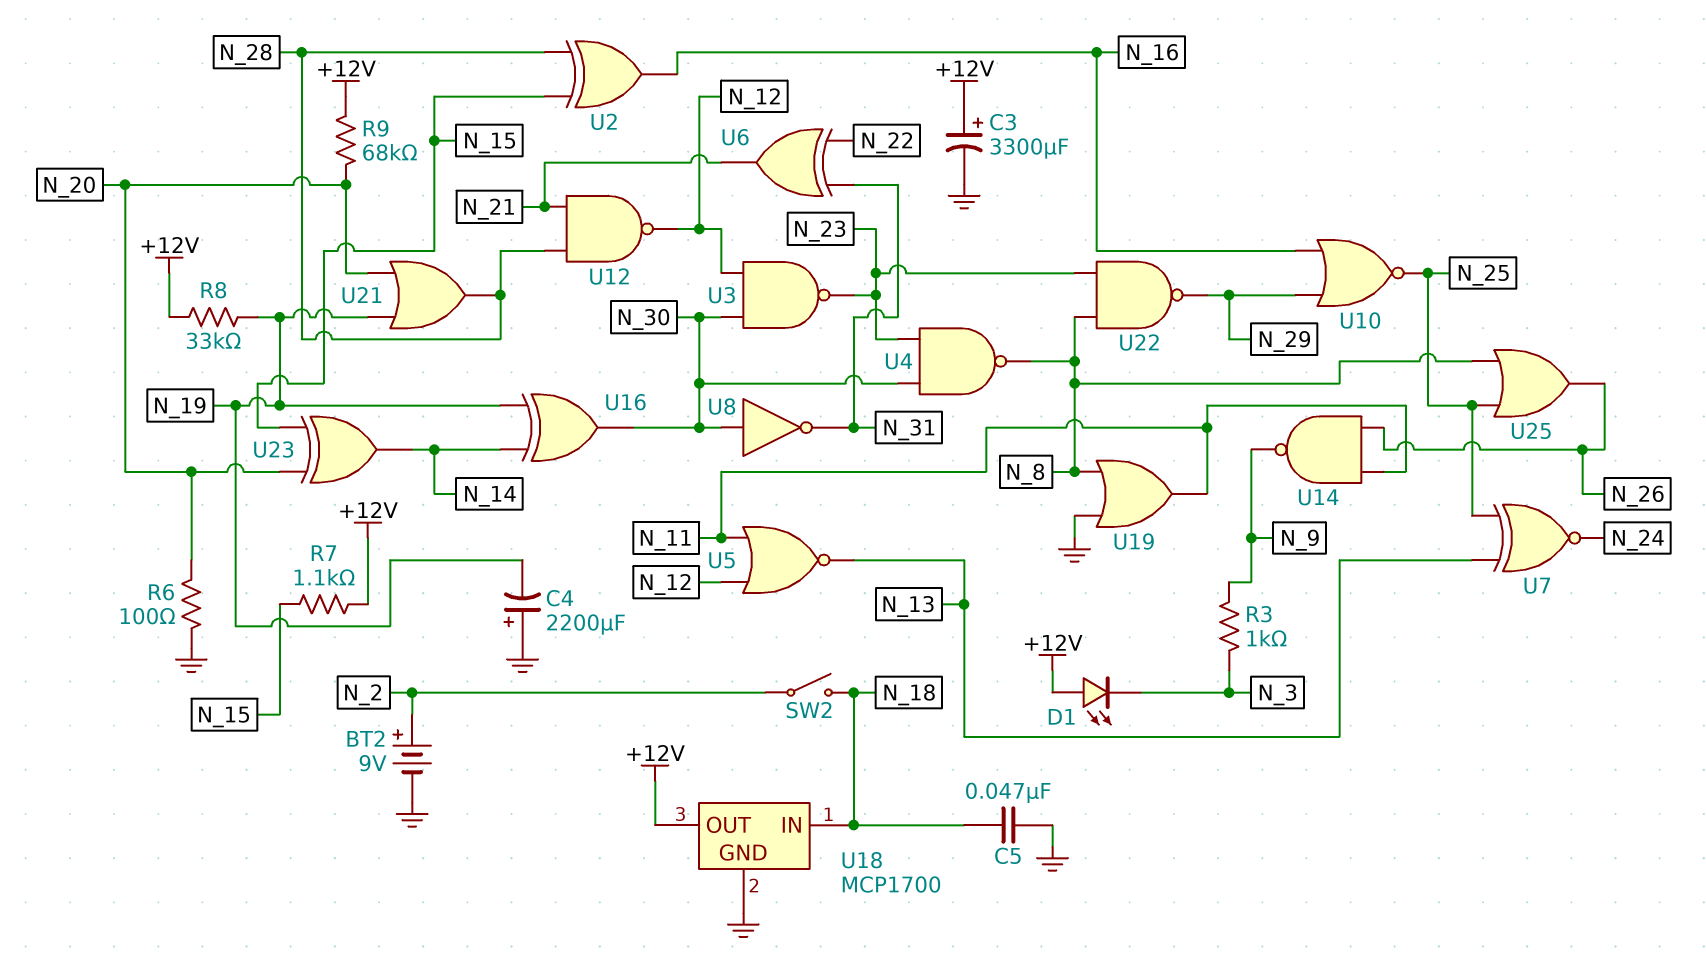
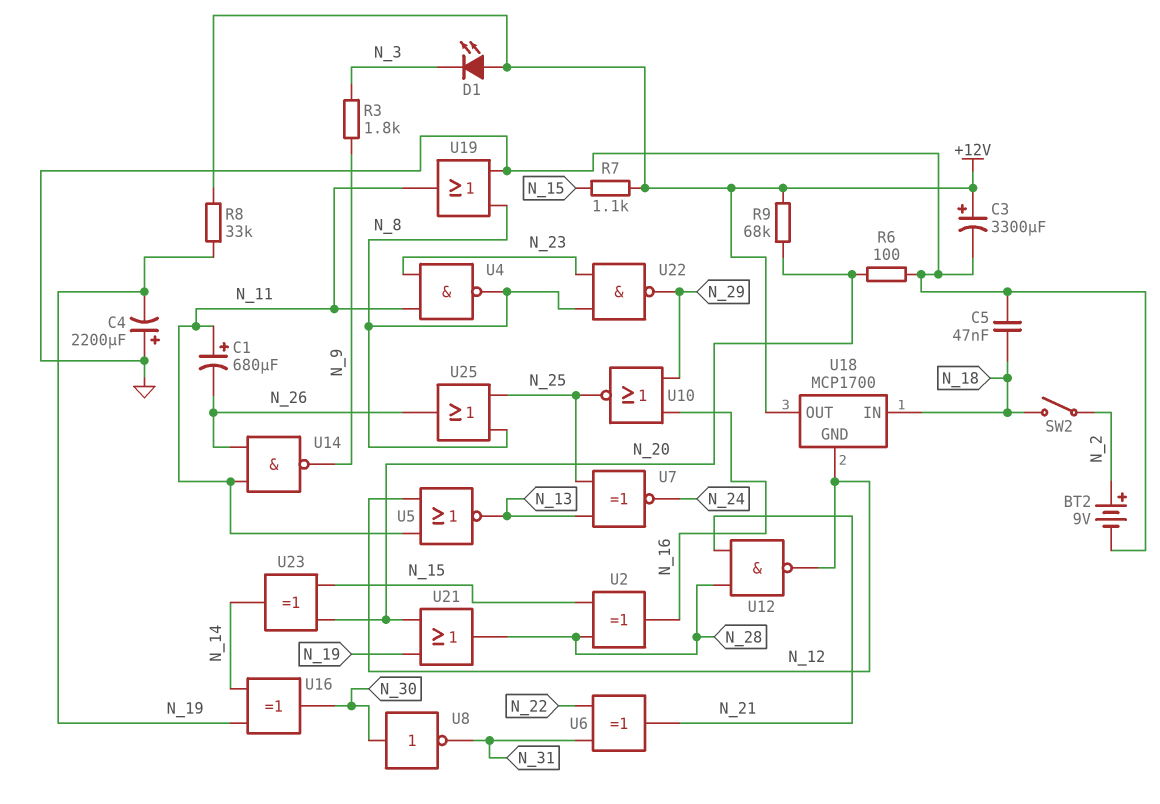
C1: none -> 680uF (plus N_11, minus N_26)
R3: 1k (N_3, N_9) -> 1.8k (N_3, N_9)
U3: NAND (in N_12, in N_30, out N_23) -> none
U4: NAND (in N_23, in N_30, out N_8) -> NAND (in N_11, in N_23, out N_8)
U18 pin GND: GND -> N_12

